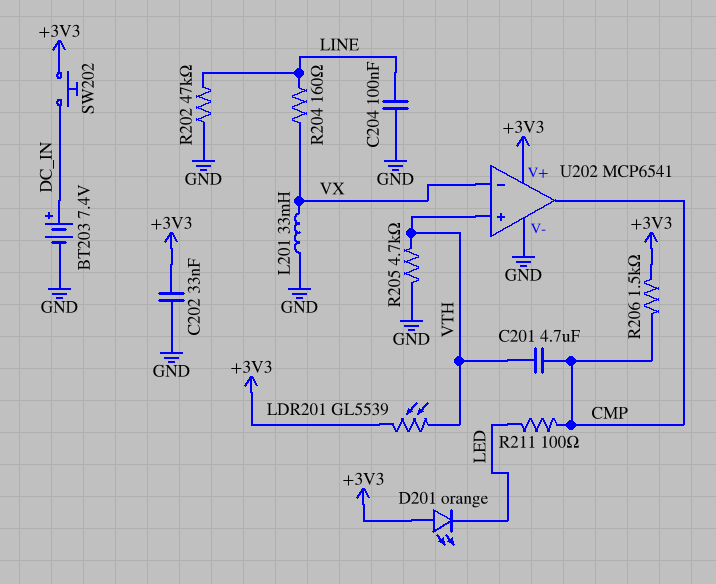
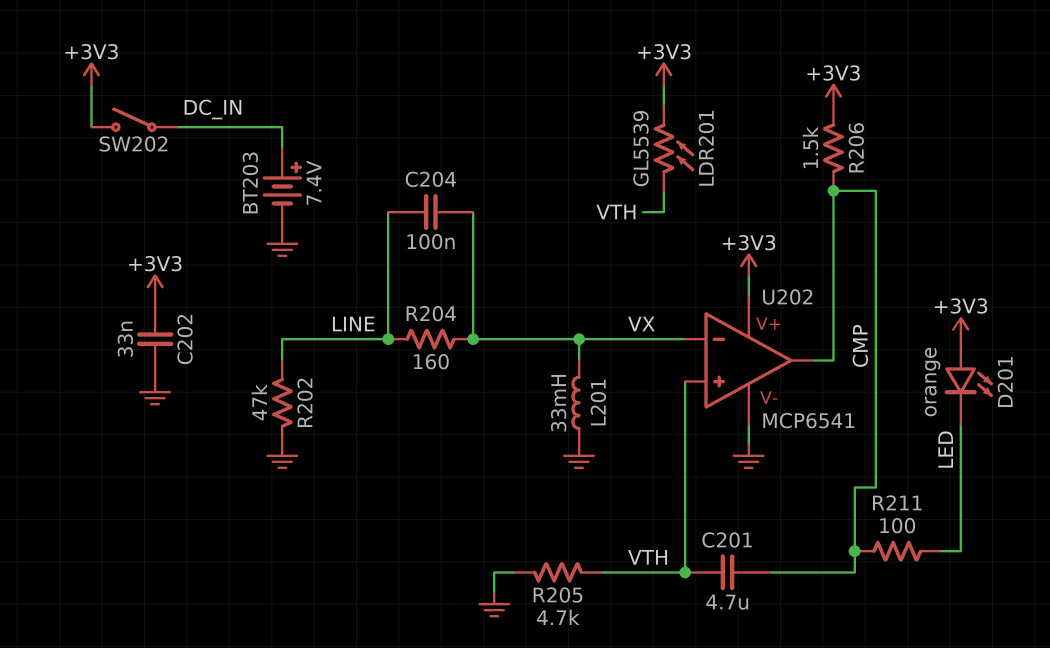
C204: 100nF (GND, LINE) -> 100nF (LINE, VX)
SW202: button (+3V3, DC_IN) -> switch (+3V3, DC_IN)

